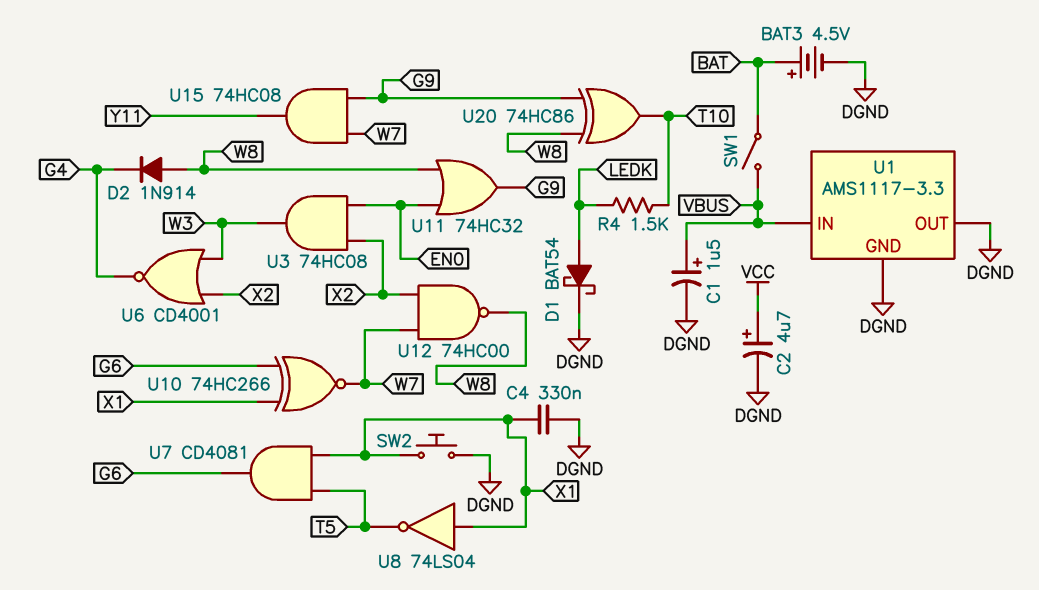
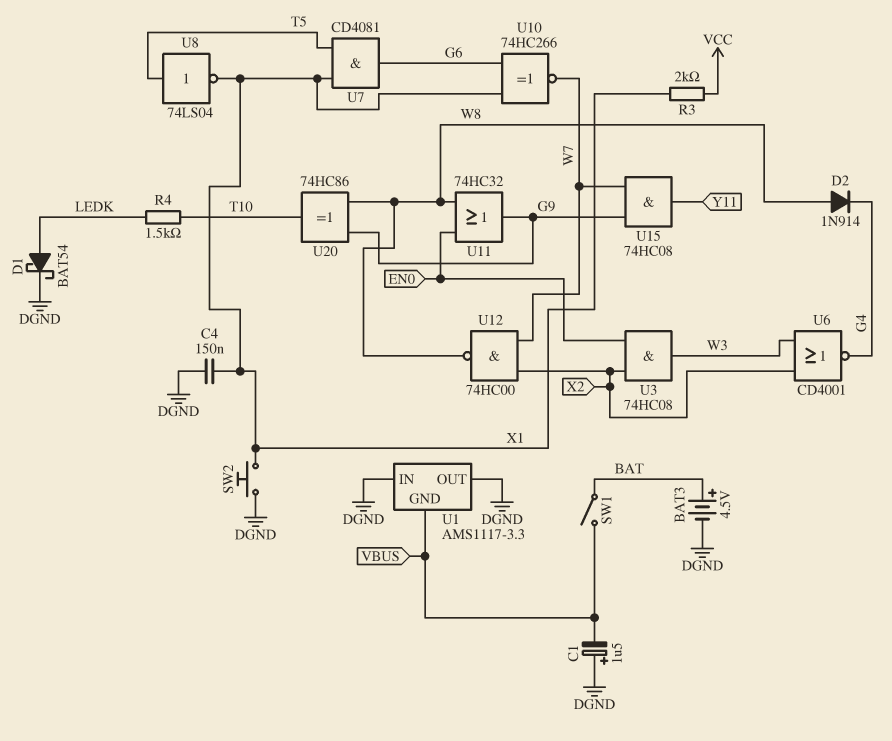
C1: 1.5uF (plus VBUS, minus DGND) -> 1.5uF (plus DGND, minus VBUS)
C2: 4.7uF (plus VCC, minus DGND) -> none
C4: 330nF (DGND, X1) -> 150nF (DGND, X1)
R3: none -> 2k (VCC, X1)
U1 pin GND: DGND -> VBUS
U1 pin IN: VBUS -> DGND
U8: NOT 74LS04 (in X1, out T5) -> NOT 74LS04 (in T5, out X1)

